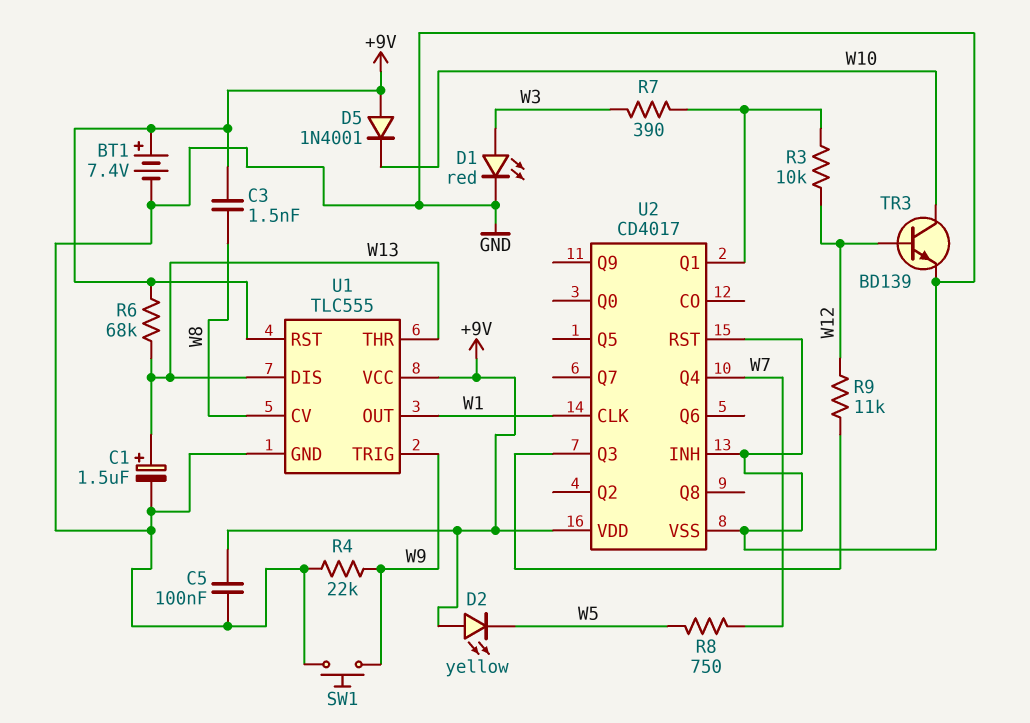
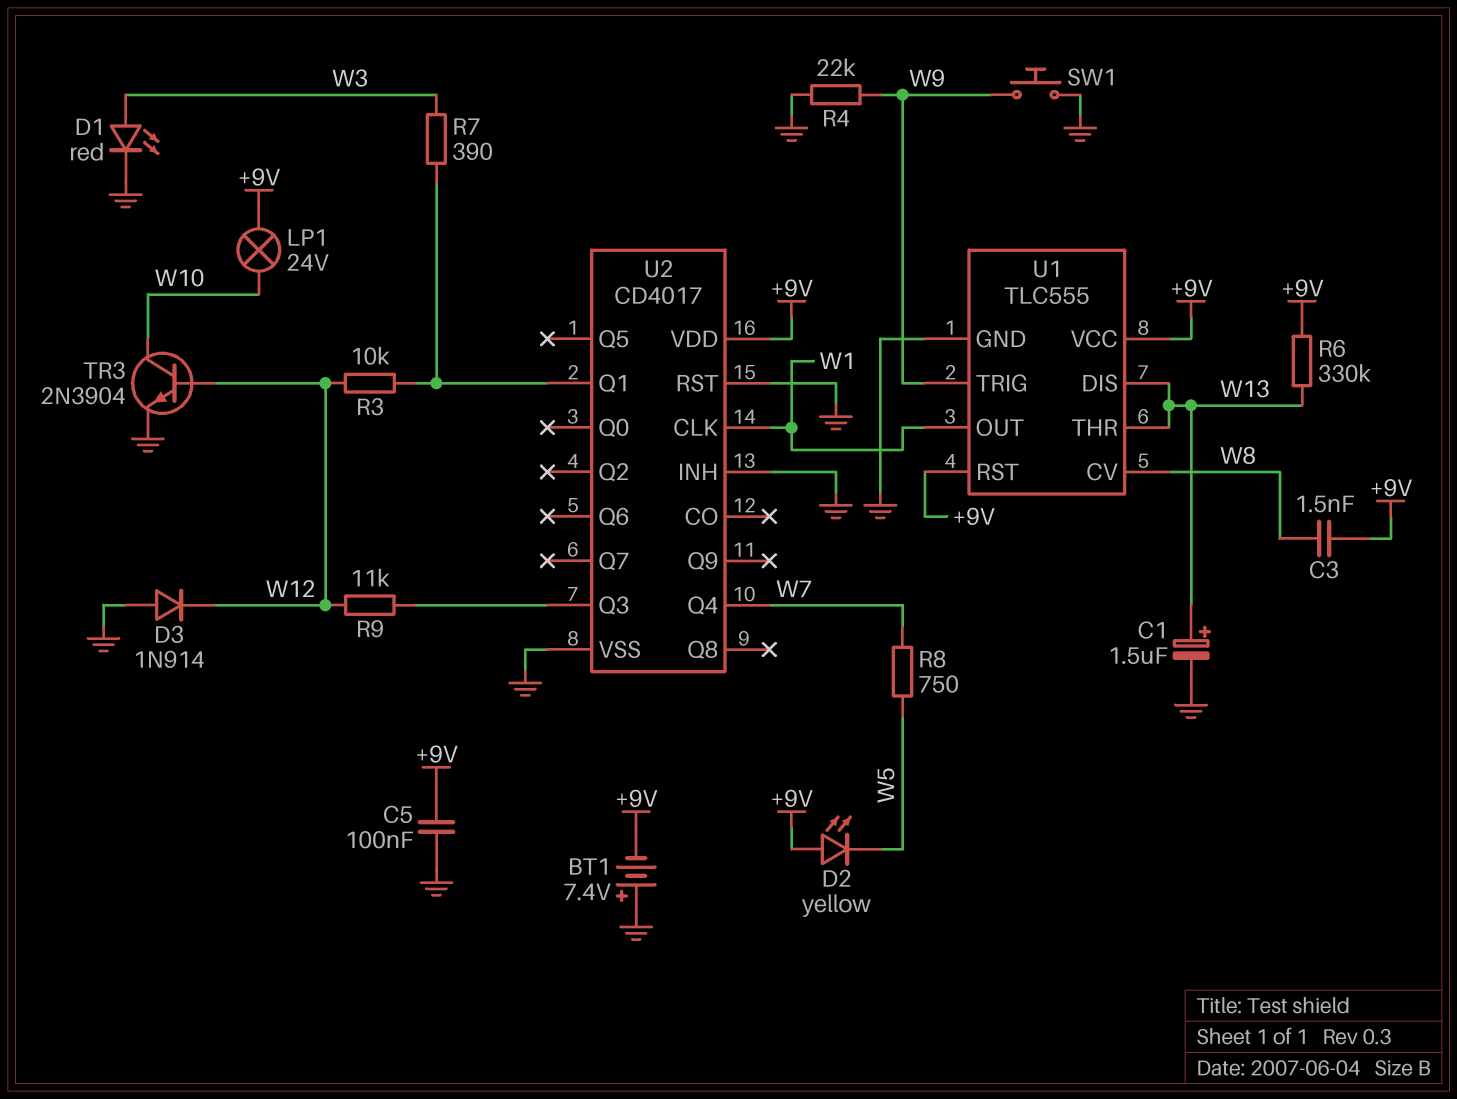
BT1: 7.4V (plus +9V, minus GND) -> 7.4V (plus GND, minus +9V)
D3: none -> diode 1N914 (A GND, K W12)
D5: diode 1N4001 (A +9V, K W10) -> none
LP1: none -> lamp 24V (+9V, W10)
R6: 68k (+9V, W13) -> 330k (+9V, W13)
TR3: NPN BD139 (B W12, C W10, E GND) -> NPN 2N3904 (B W12, C W10, E GND)

